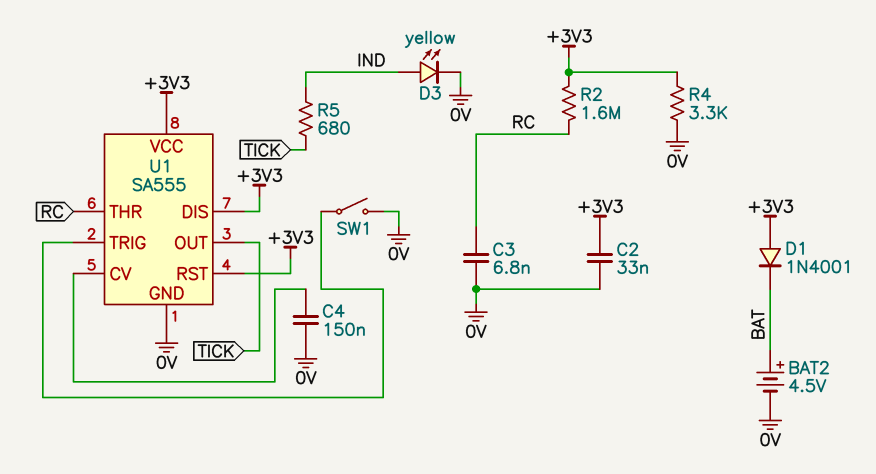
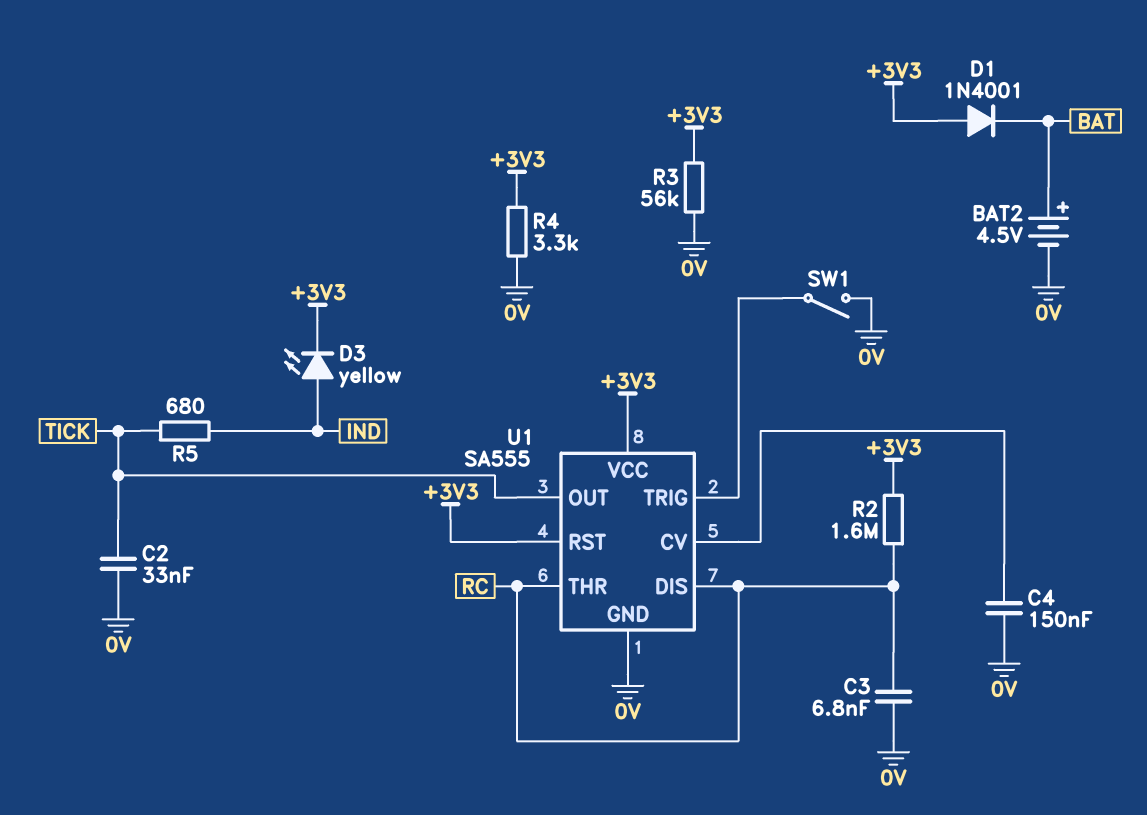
C2: 33nF (+3V3, 0V) -> 33nF (0V, TICK)
D3: LED yellow (A IND, K 0V) -> LED yellow (A IND, K +3V3)
R3: none -> 56k (+3V3, 0V)
U1 pin DIS: +3V3 -> RC

